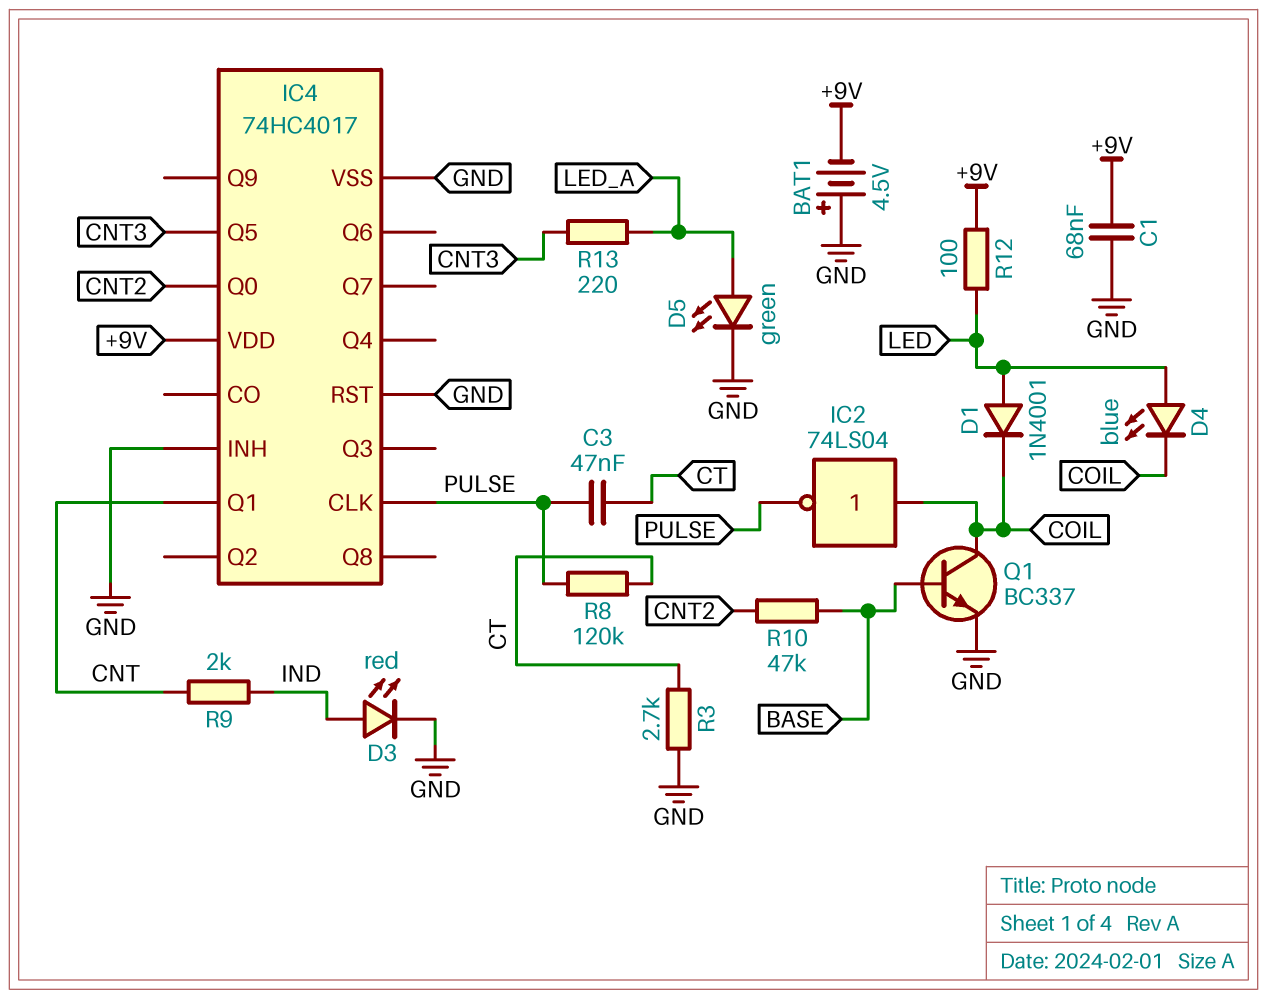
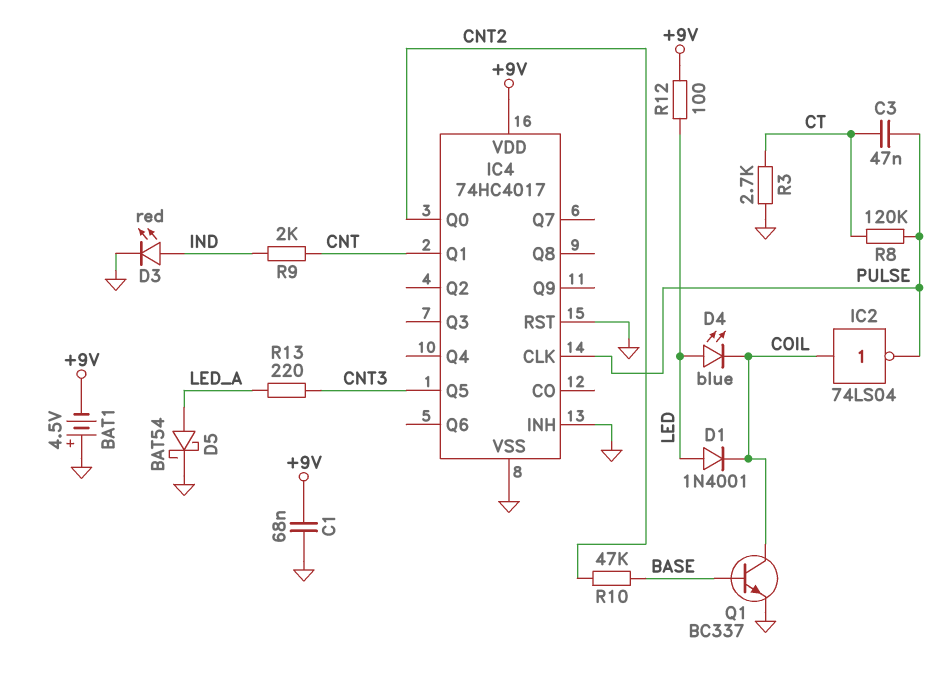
D5: LED green (A LED_A, K GND) -> schottky BAT54 (A LED_A, K GND)

